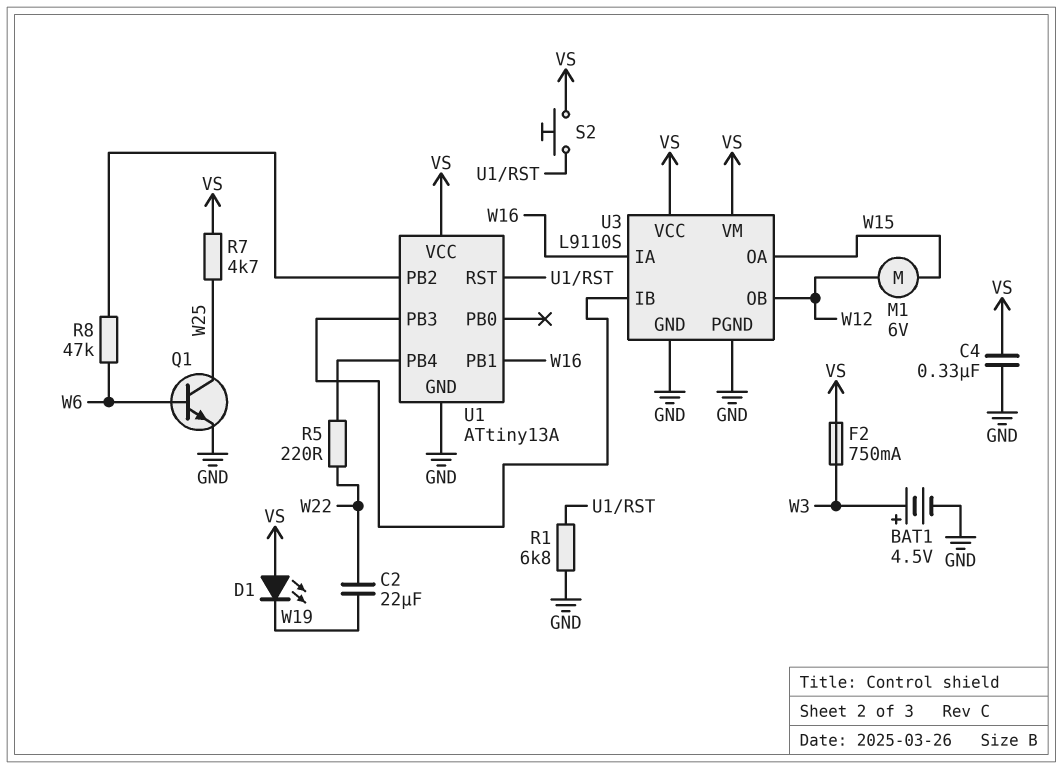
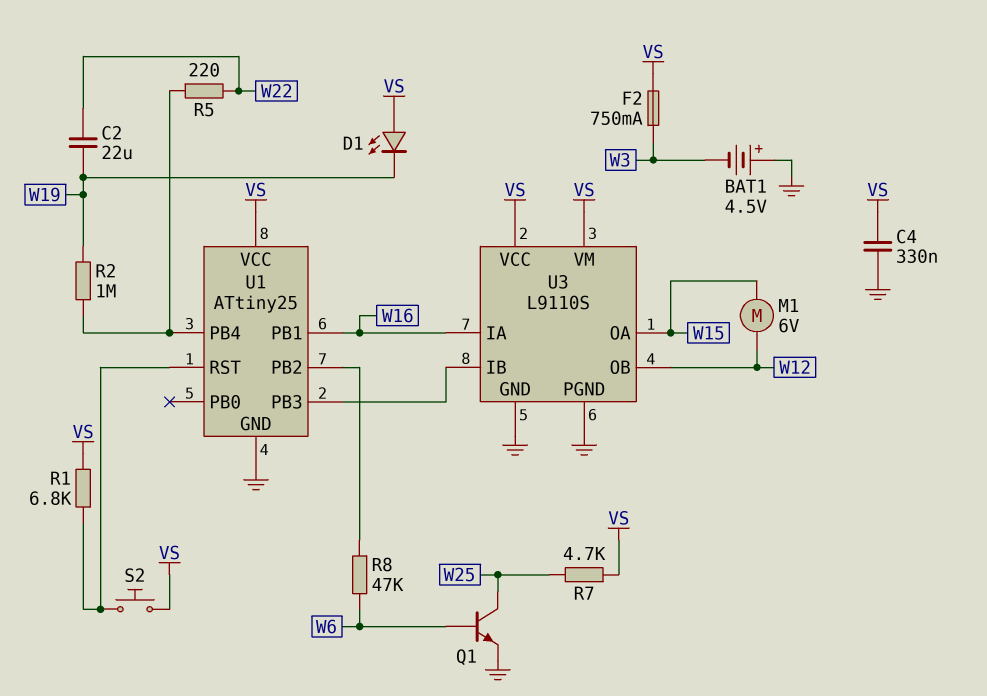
BAT1: 4.5V (plus W3, minus GND) -> 4.5V (plus GND, minus W3)
R1: 6.8k (GND, U1/RST) -> 6.8k (U1/RST, VS)
R2: none -> 1M (U1/PB4, W19)
U1: ATtiny13A -> ATtiny25

